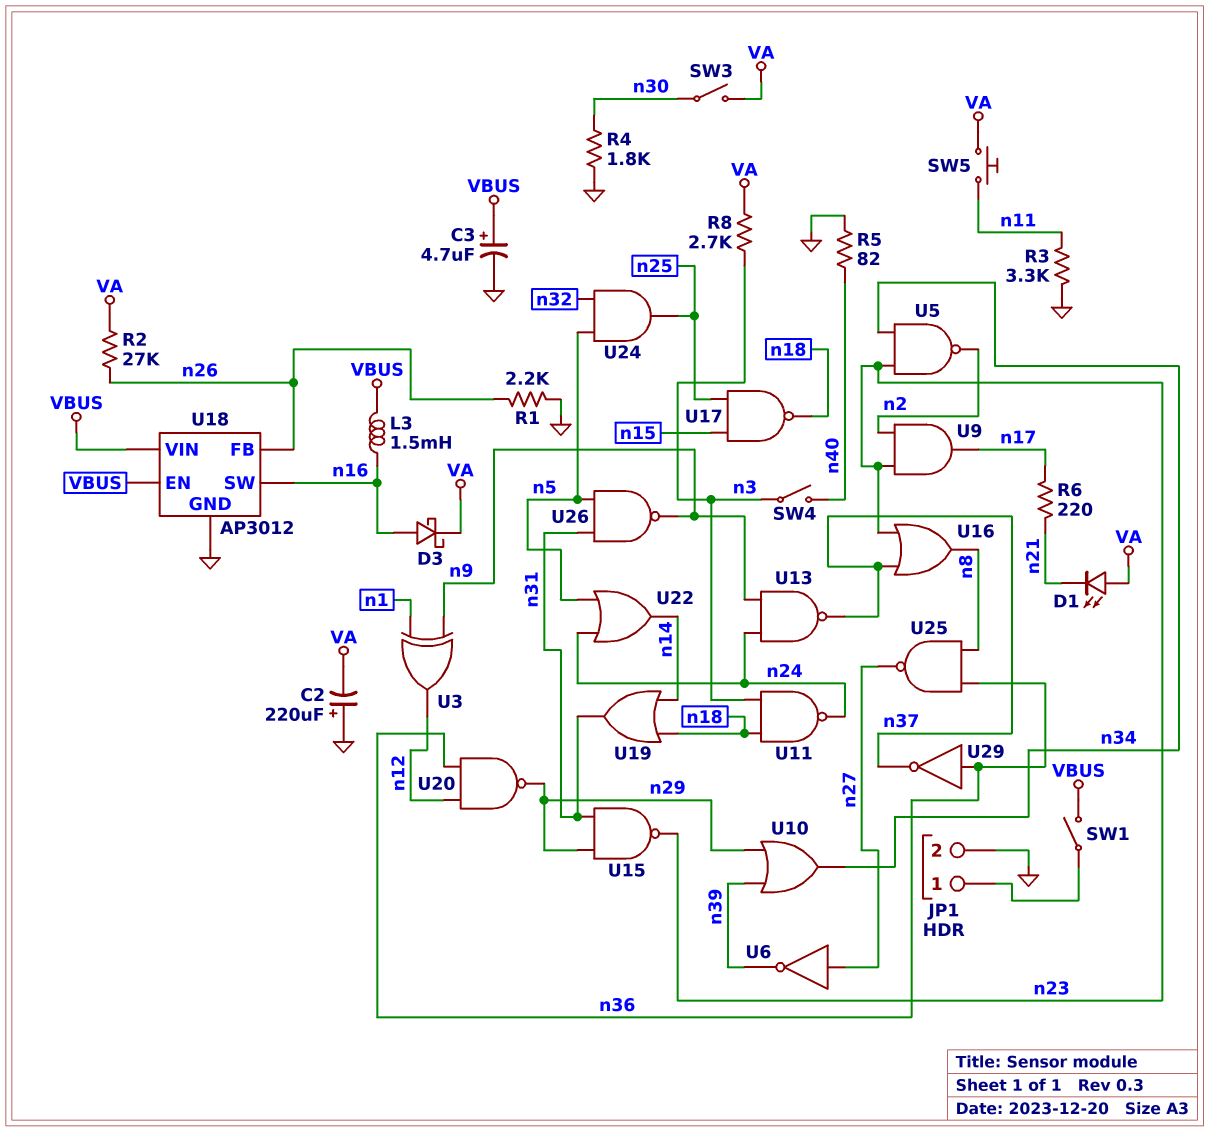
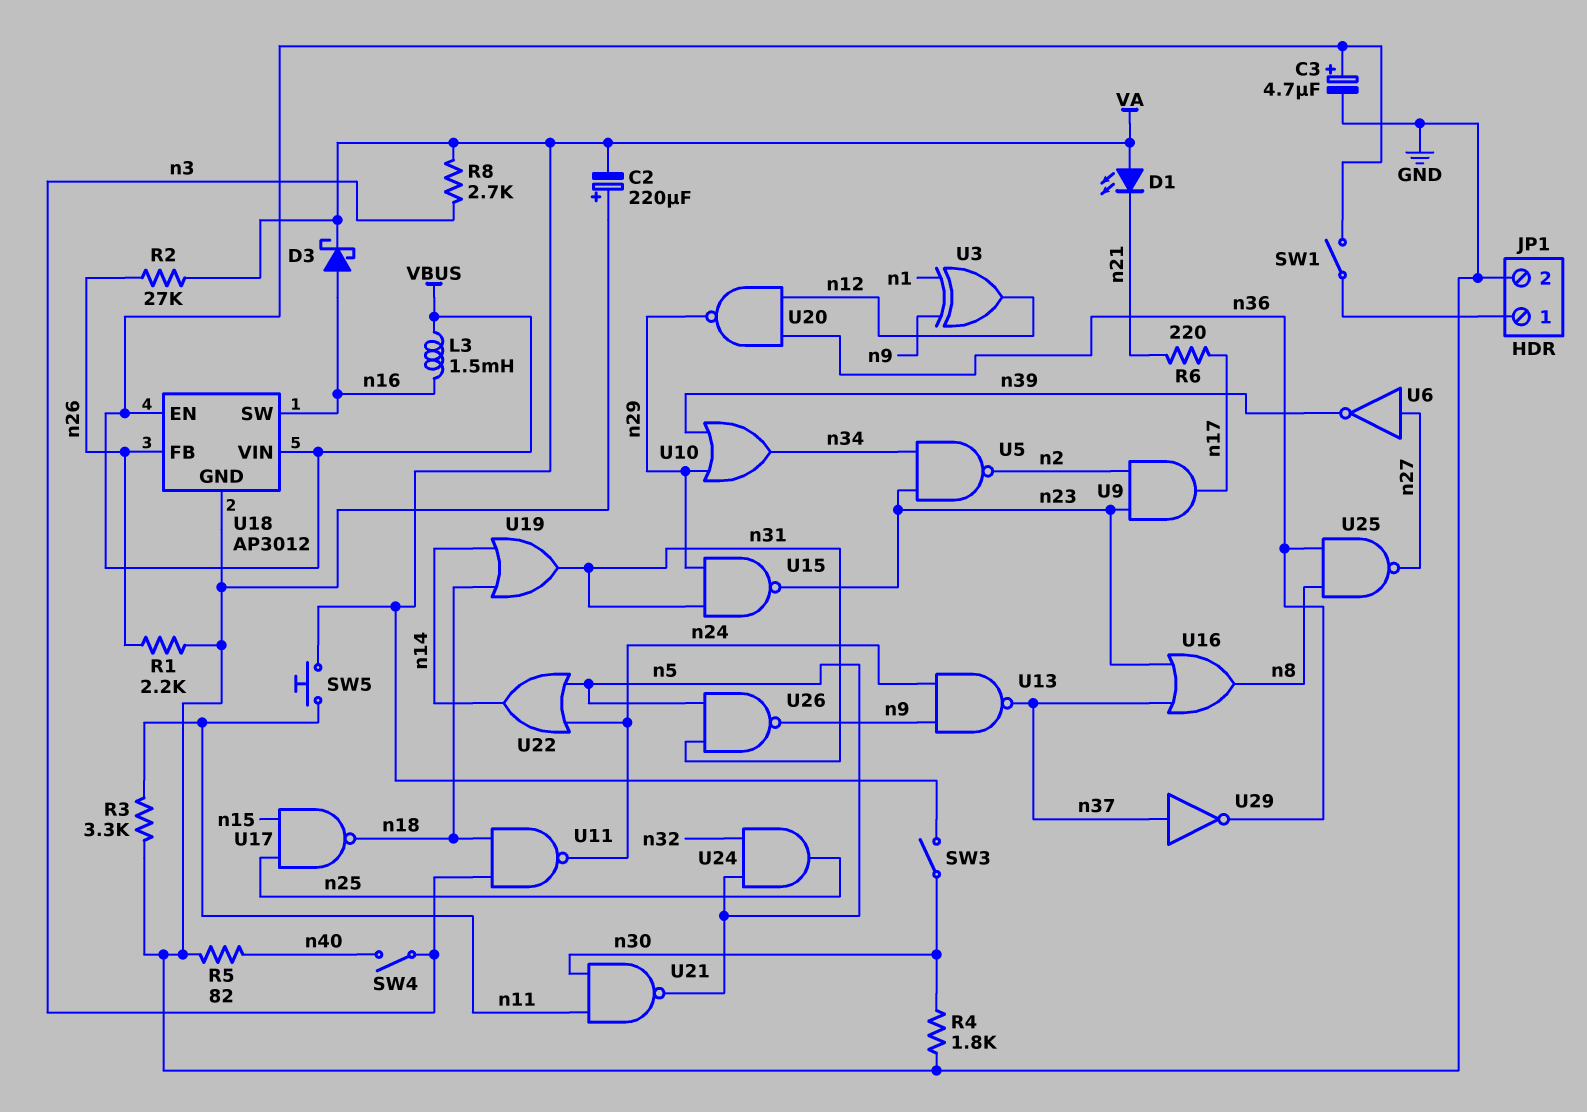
U21: none -> NAND (in n11, in n30, out n5)
U29: NOT (in n36, out n37) -> NOT (in n37, out n36)

